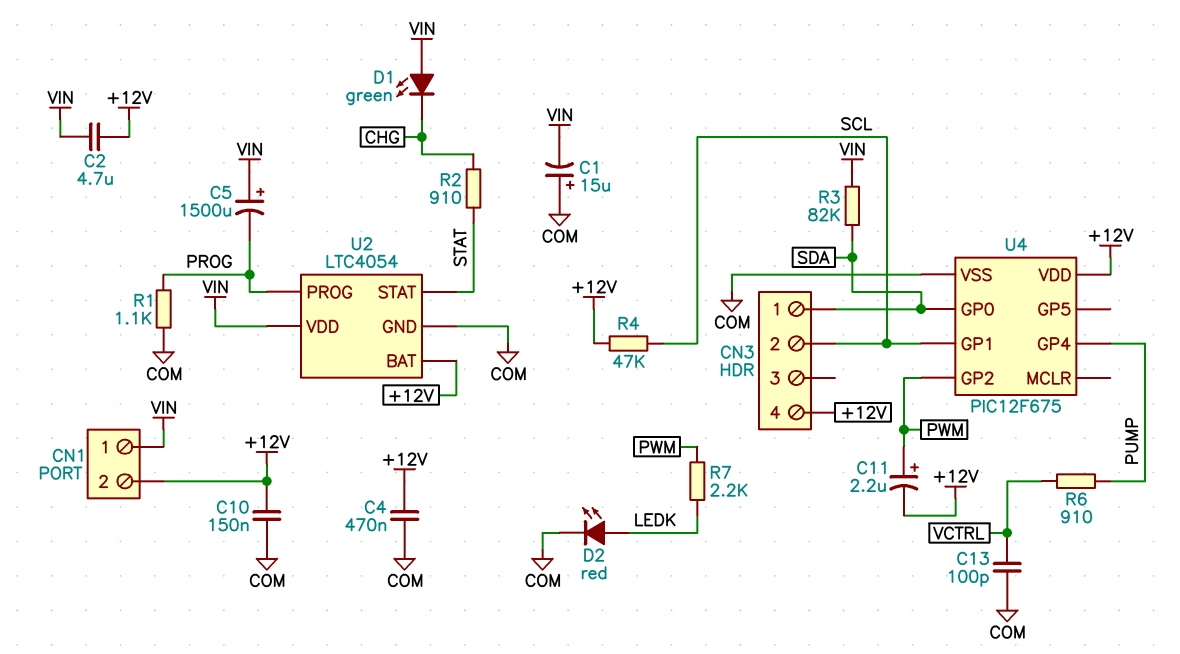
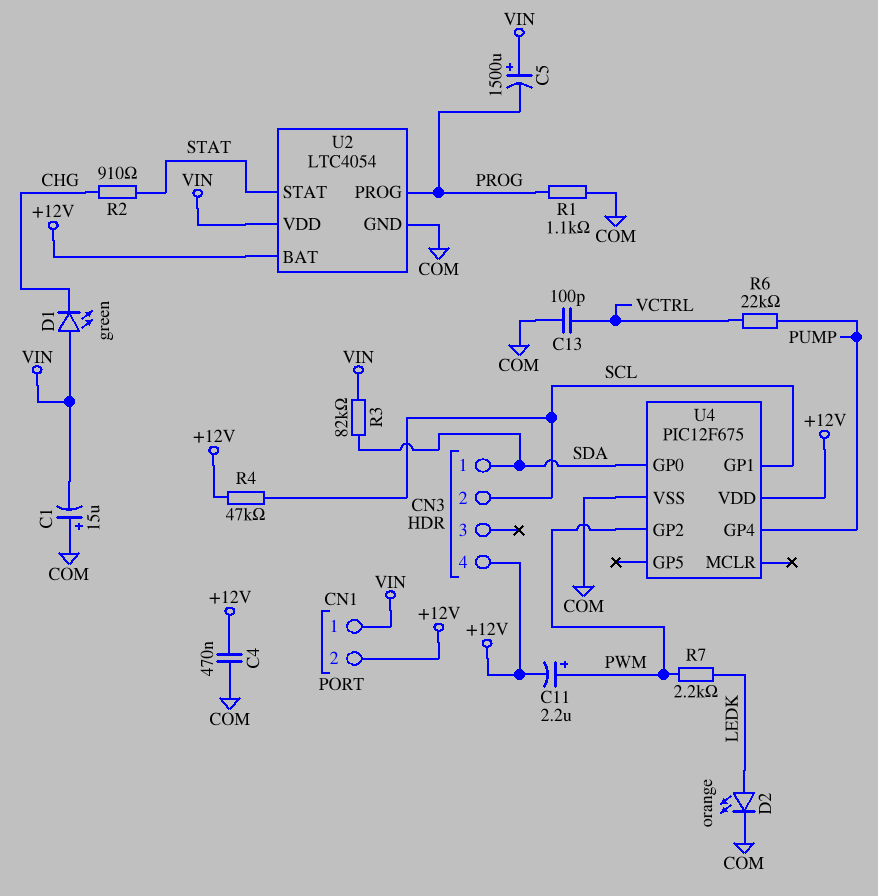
C2: 4.7uF (+12V, VIN) -> none
C10: 150nF (+12V, COM) -> none
D2: LED red (A LEDK, K COM) -> LED orange (A LEDK, K COM)
R6: 910 (PUMP, VCTRL) -> 22k (PUMP, VCTRL)

